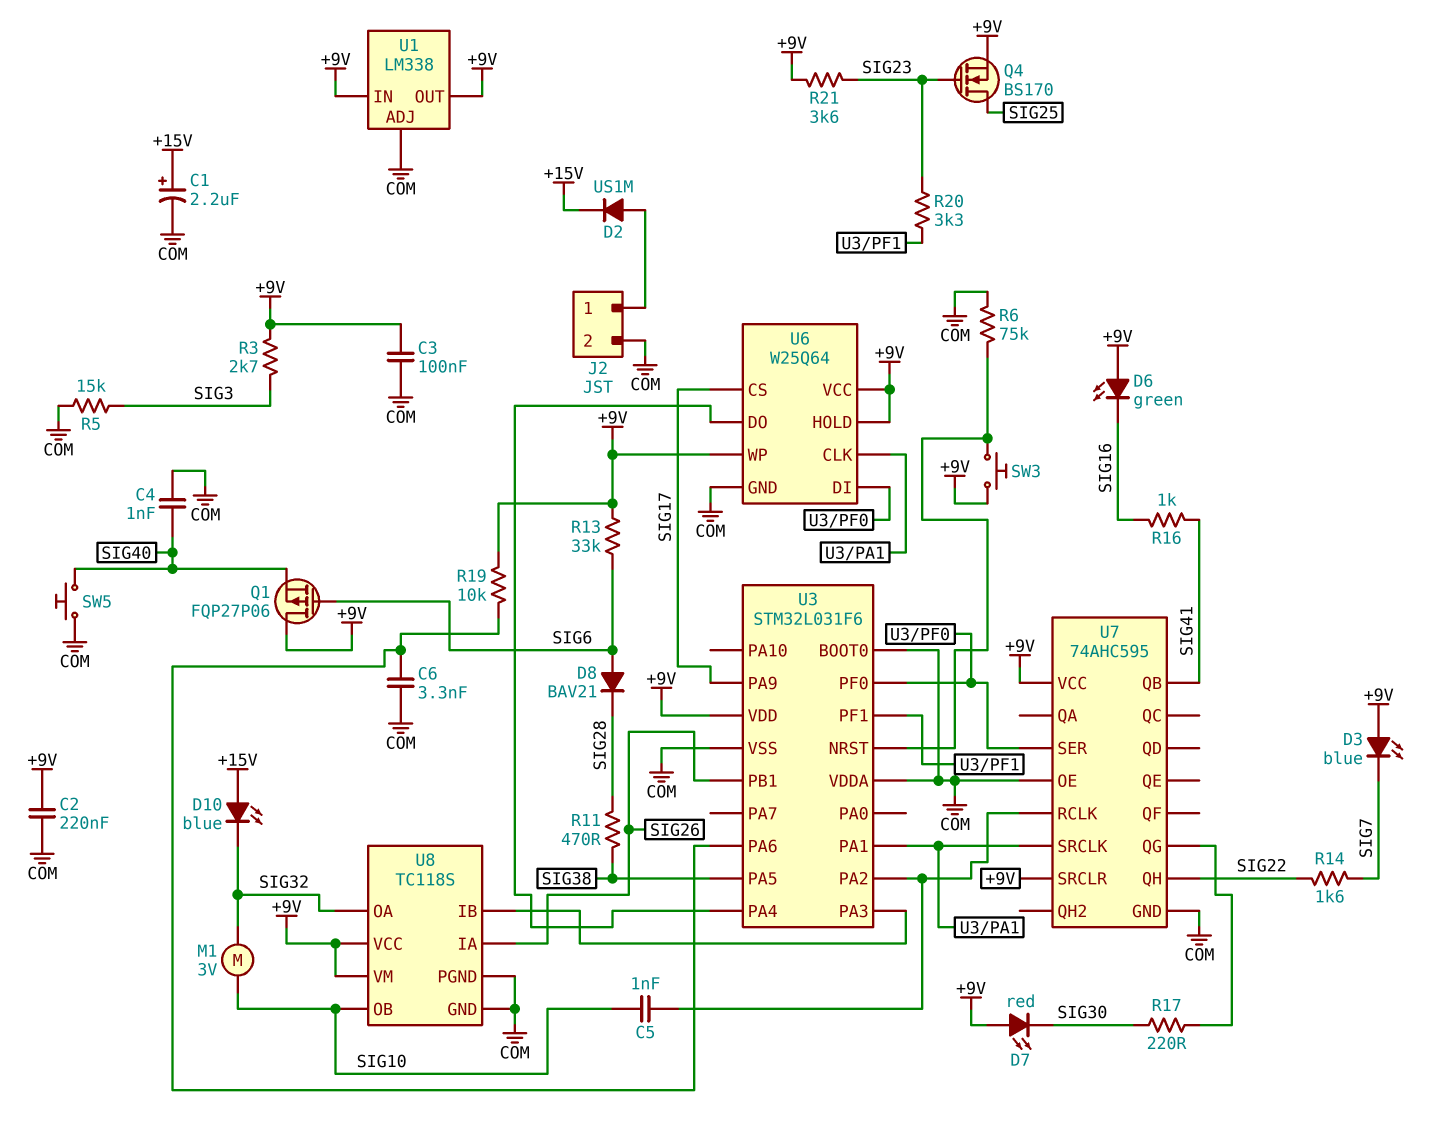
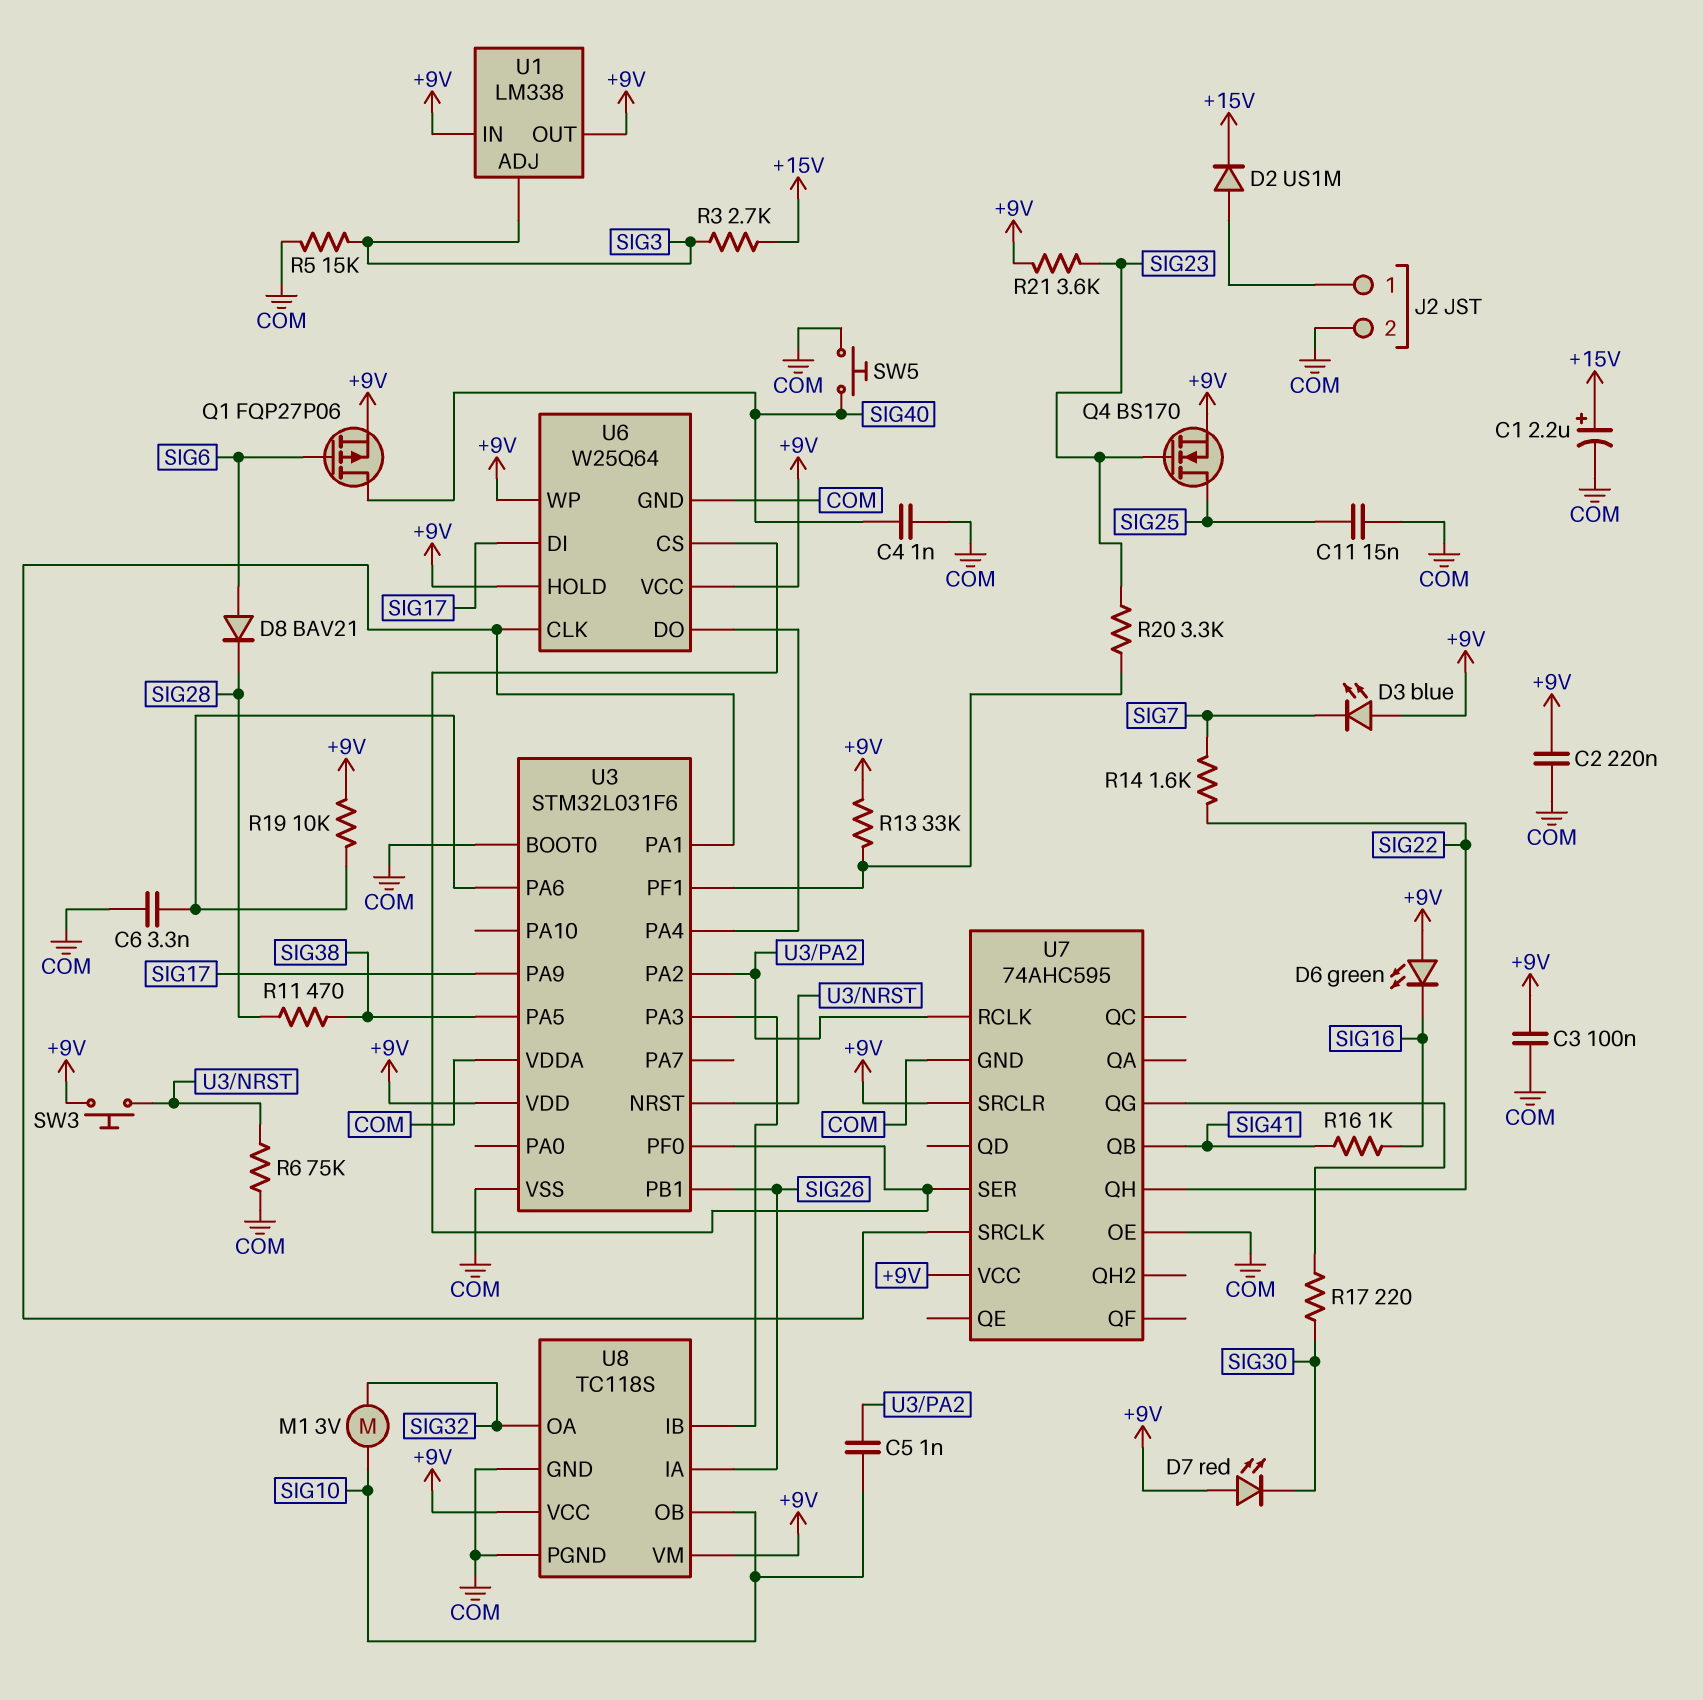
C11: none -> 15nF (COM, SIG25)
D10: LED blue (A +15V, K SIG32) -> none
Q1: PMOS FQP27P06 (G SIG6, D +9V, S SIG40) -> PMOS FQP27P06 (G SIG6, D SIG40, S +9V)
R3: 2.7k (+9V, SIG3) -> 2.7k (+15V, SIG3)
R13: 33k (+9V, SIG6) -> 33k (+9V, U3/PF1)
U1 pin ADJ: COM -> SIG3
U6 pin CS: SIG17 -> U3/PF0
U6 pin DI: U3/PF0 -> SIG17

